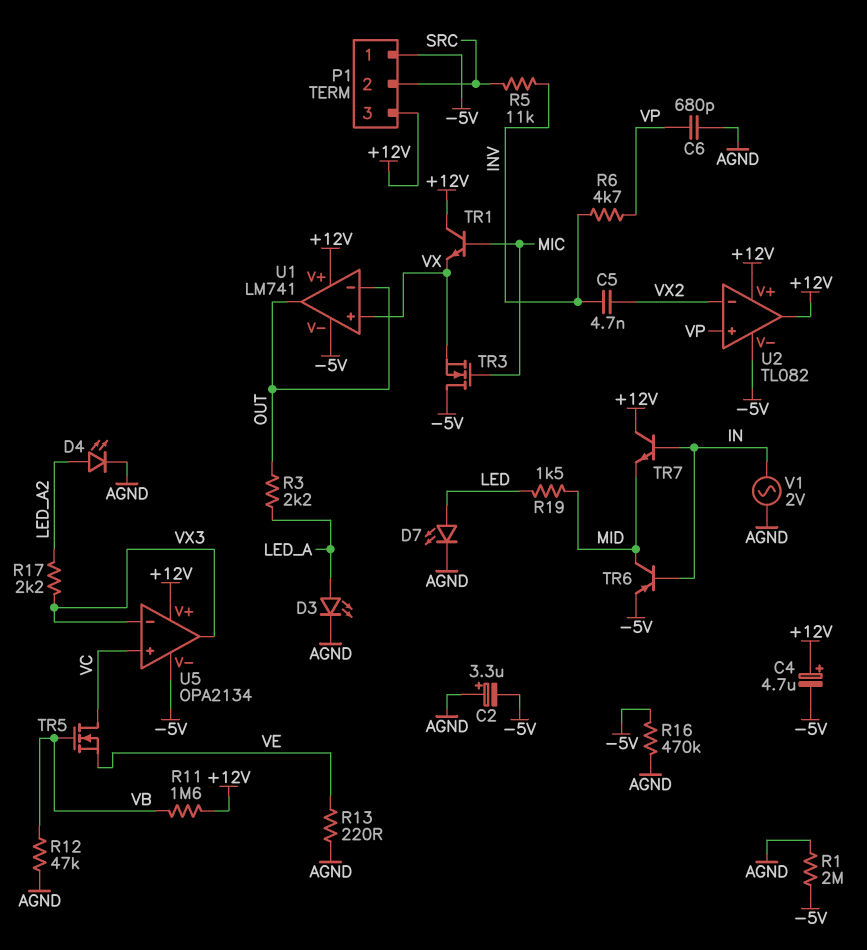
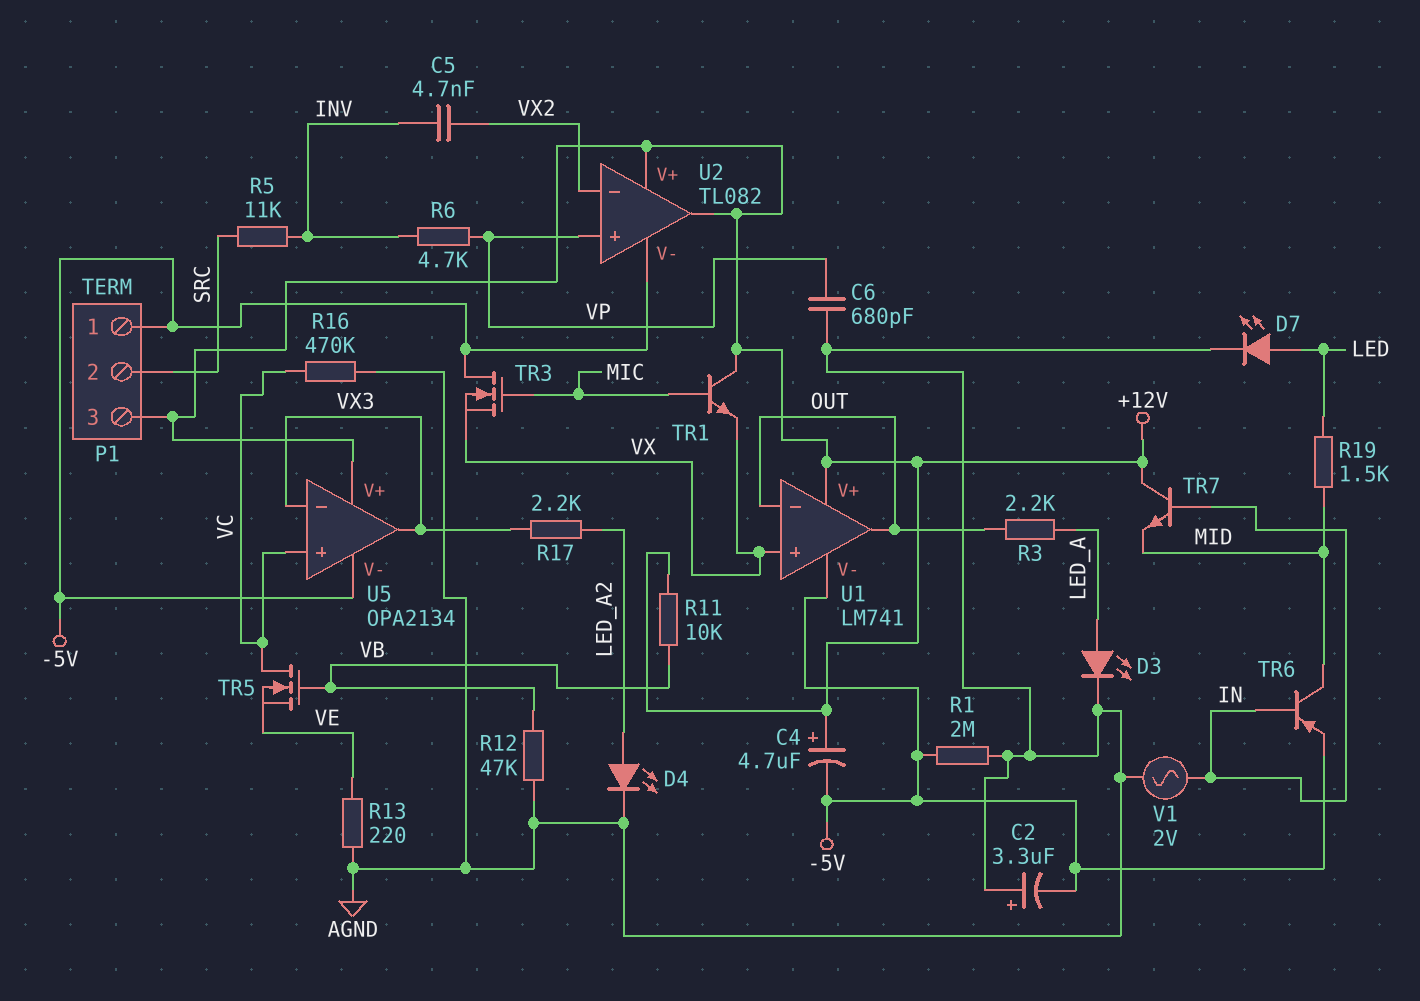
R11: 1.6M (+12V, VB) -> 10k (+12V, VB)
R16: 470k (-5V, AGND) -> 470k (AGND, VC)

